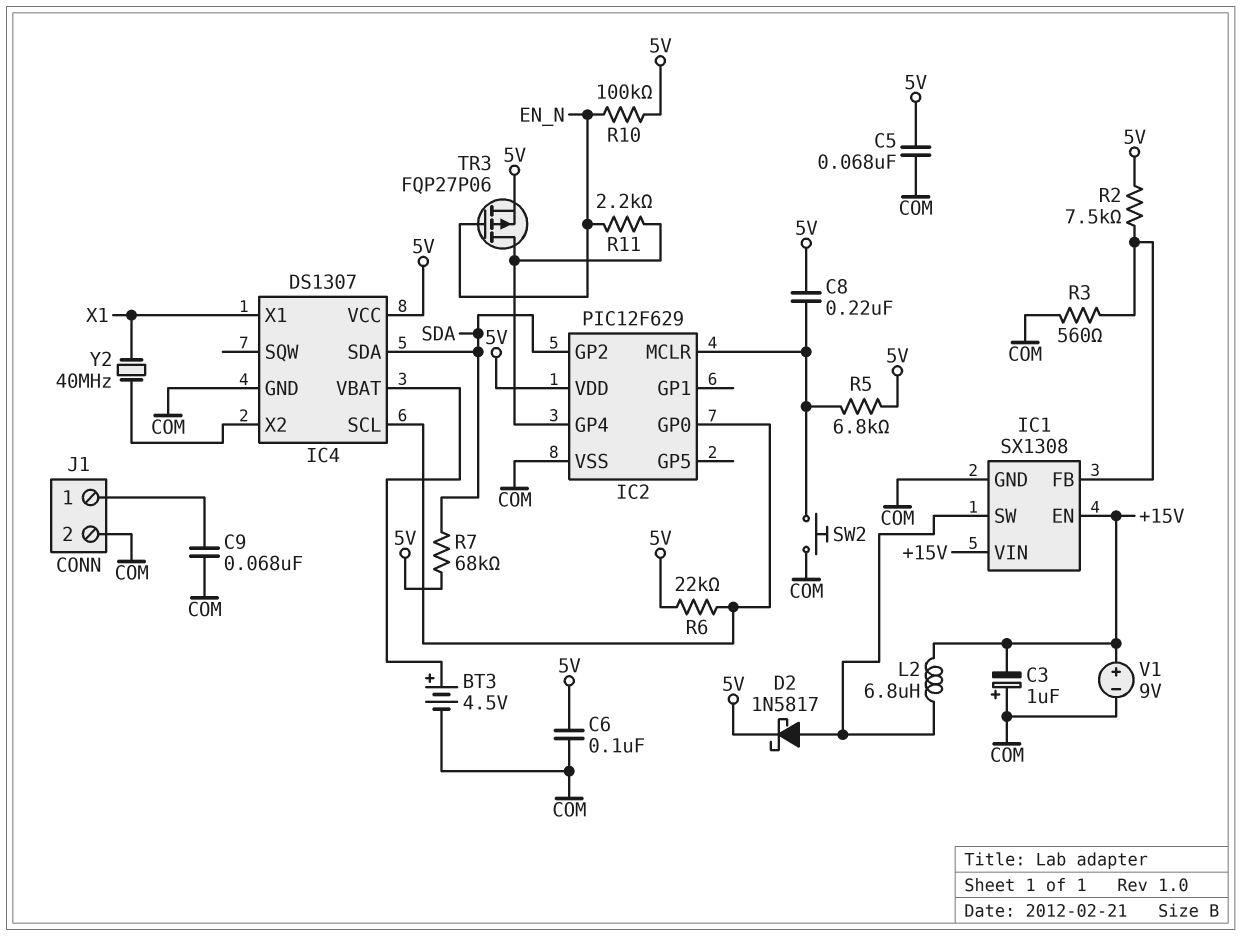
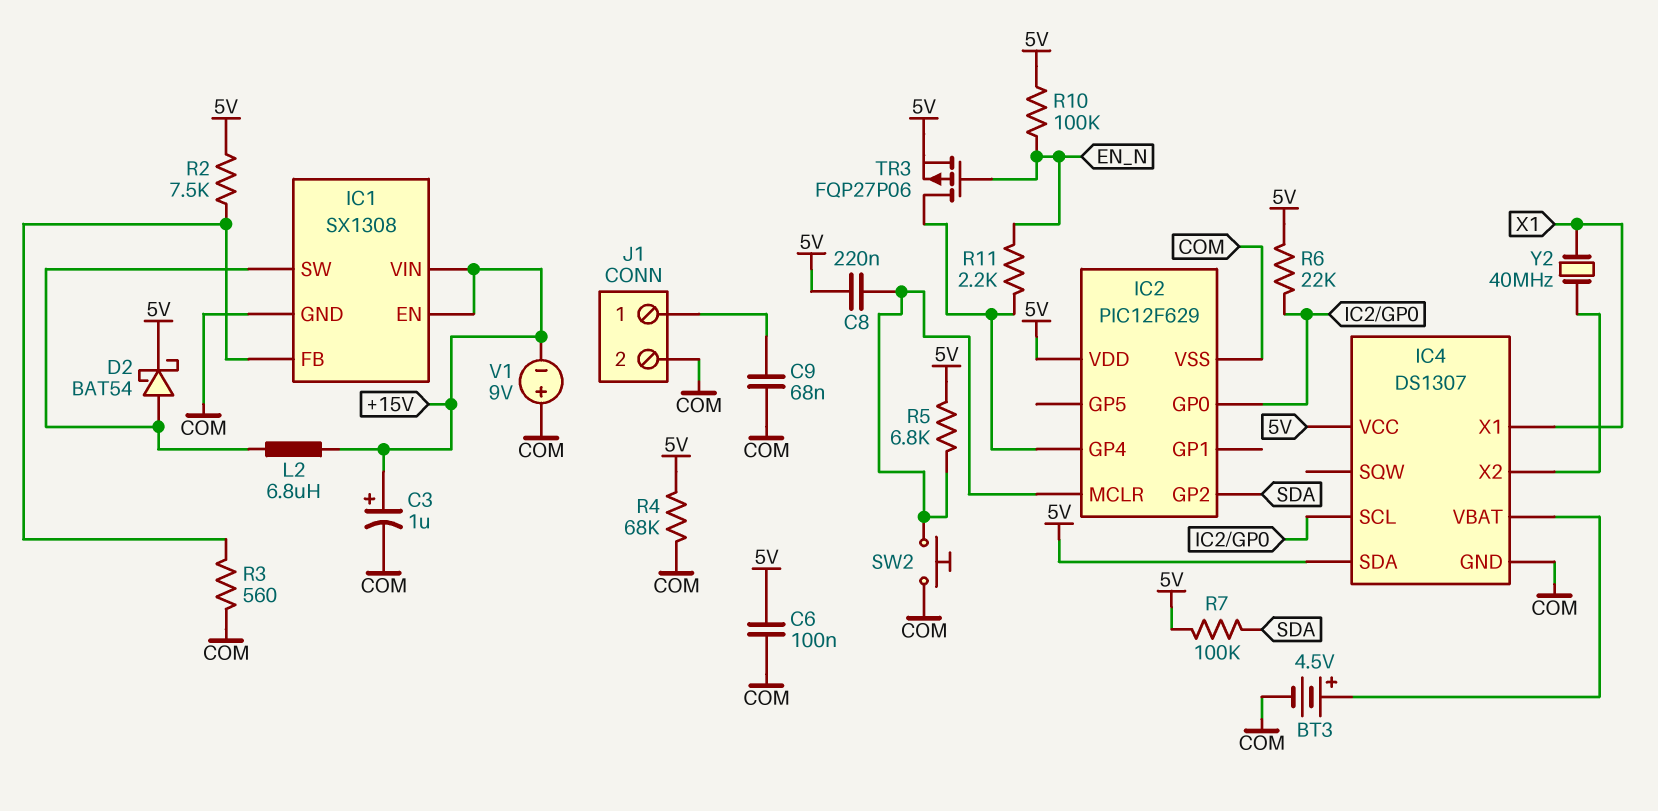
C3: 1uF (plus COM, minus +15V) -> 1uF (plus +15V, minus COM)
C5: 68nF (5V, COM) -> none
D2: schottky 1N5817 (A IC1/SW, K 5V) -> schottky BAT54 (A IC1/SW, K 5V)
IC4 pin SDA: SDA -> 5V
R4: none -> 68k (5V, COM)
R7: 68k (5V, SDA) -> 100k (5V, SDA)
V1: 9V (plus +15V, minus COM) -> 9V (plus COM, minus +15V)

